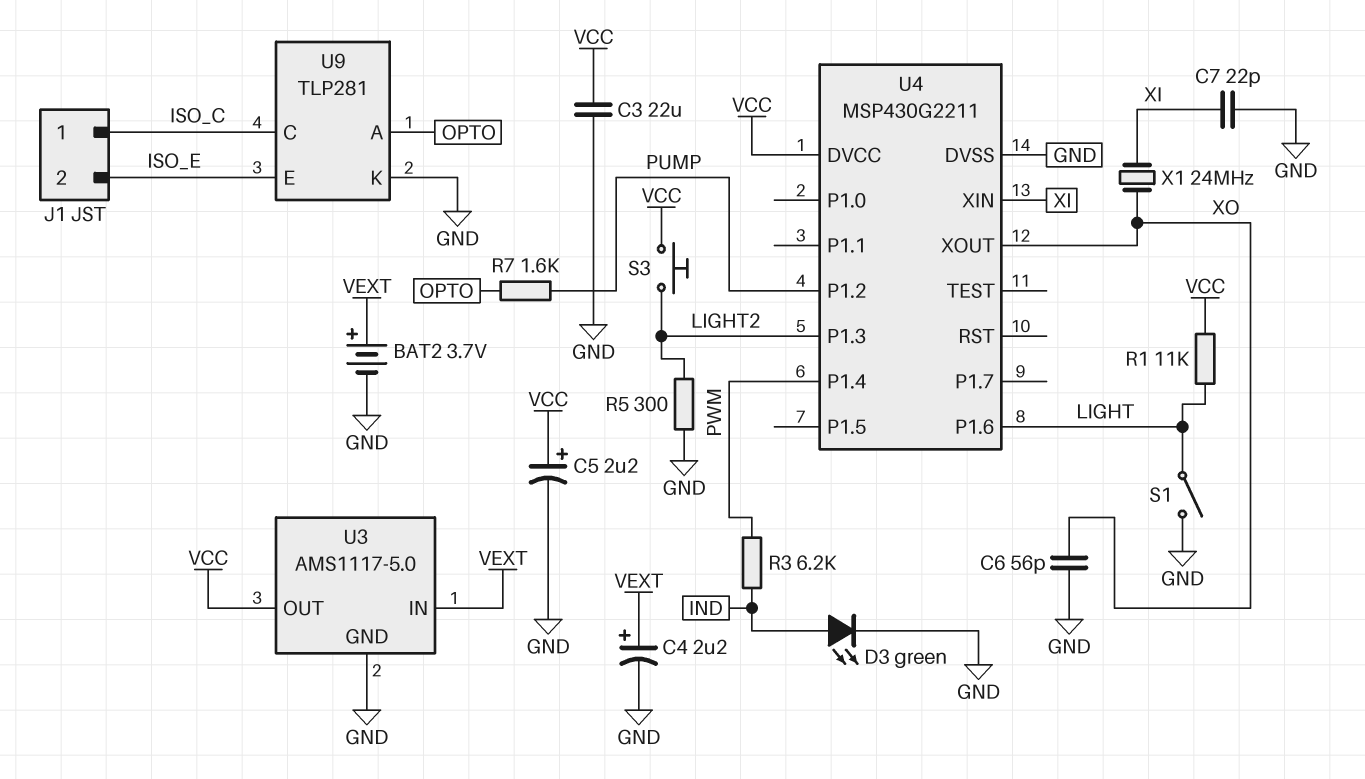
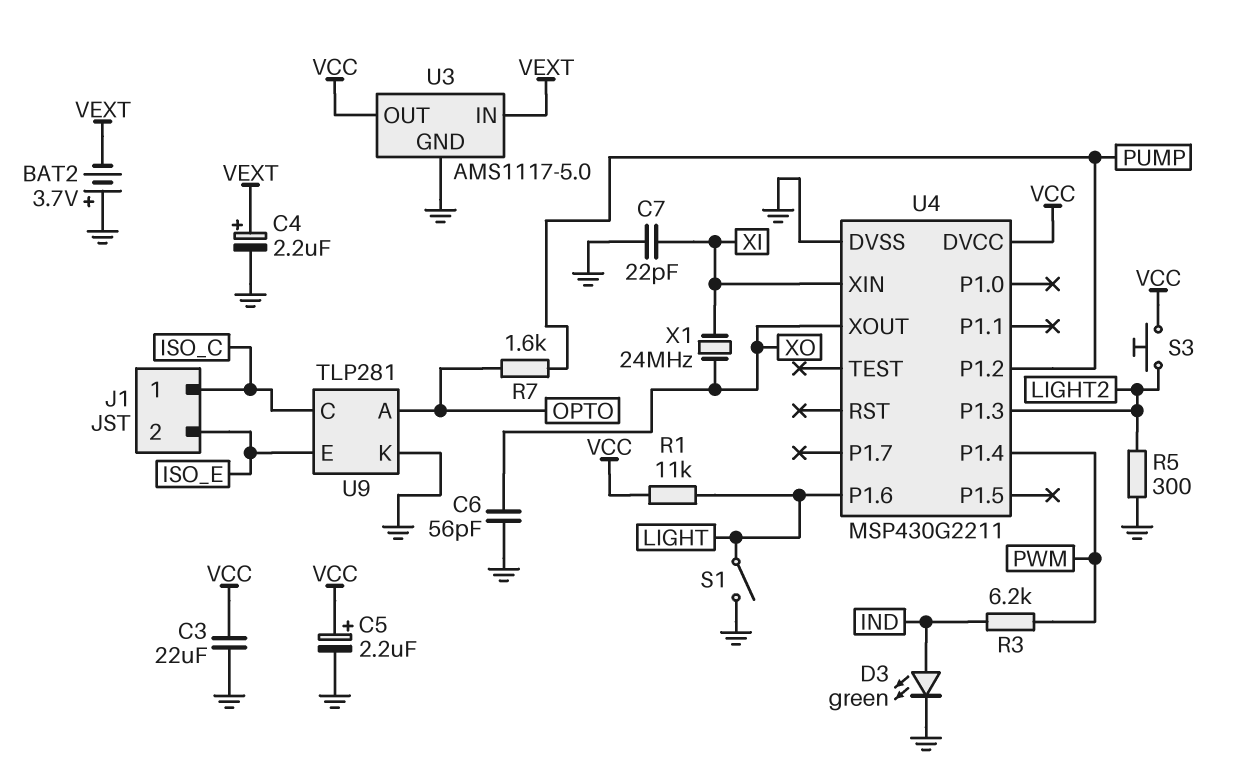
BAT2: 3.7V (plus VEXT, minus GND) -> 3.7V (plus GND, minus VEXT)

